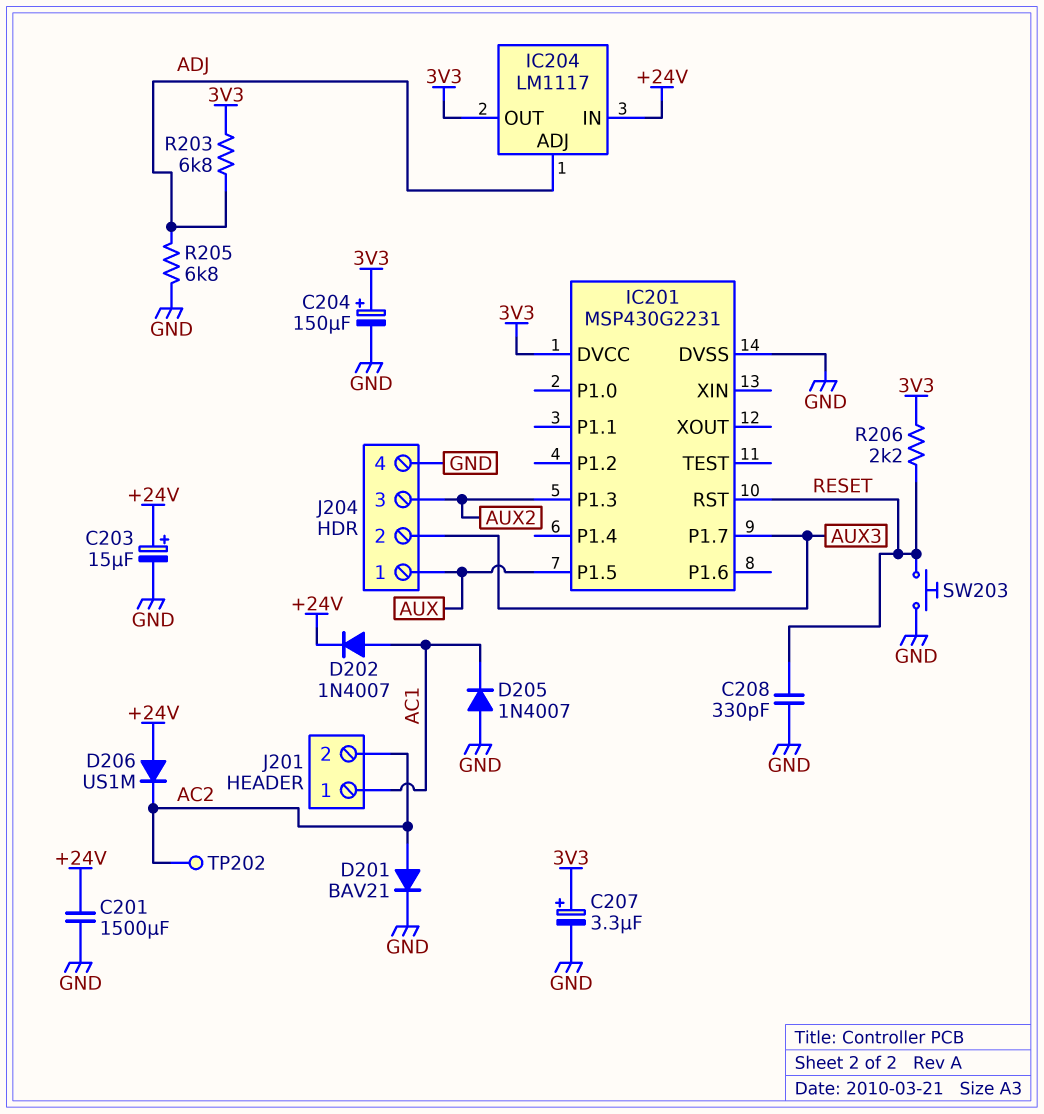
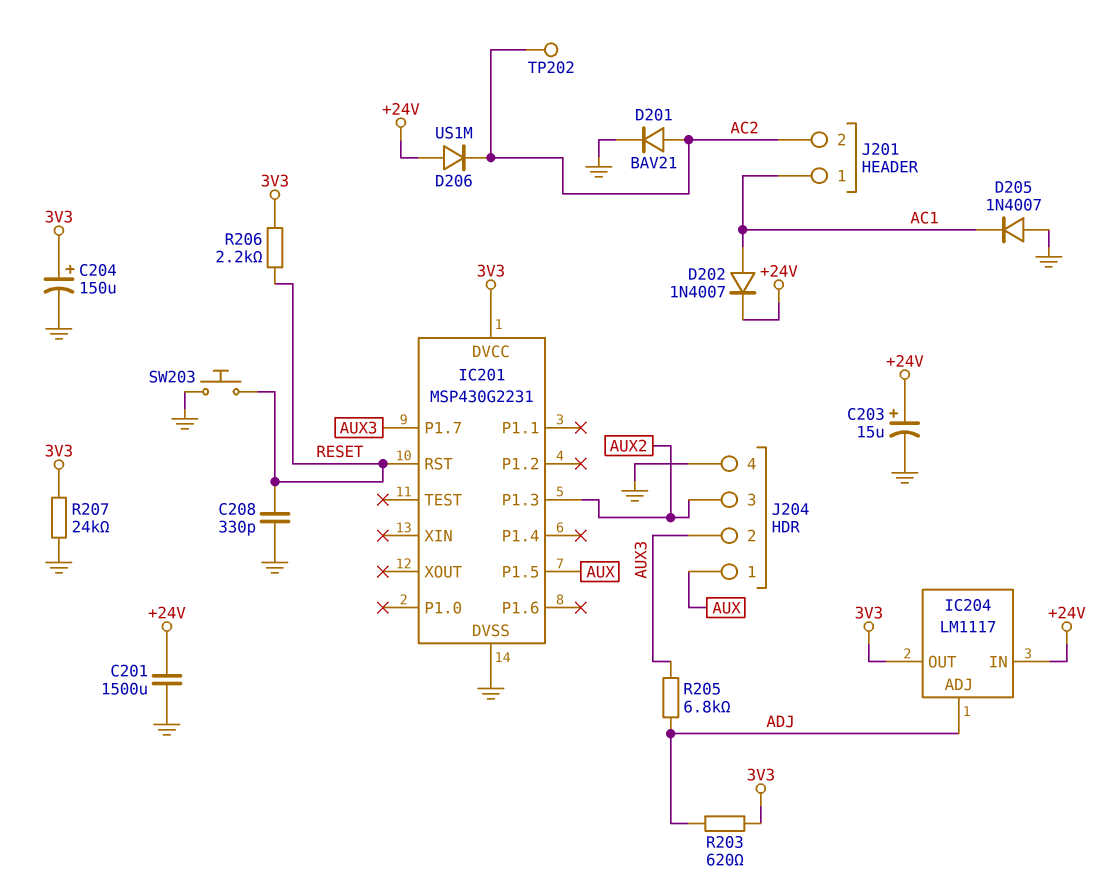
C207: 3.3uF (plus 3V3, minus GND) -> none
R203: 6.8k (3V3, ADJ) -> 620 (3V3, ADJ)
R205: 6.8k (ADJ, GND) -> 6.8k (ADJ, AUX3)
R207: none -> 24k (3V3, GND)

